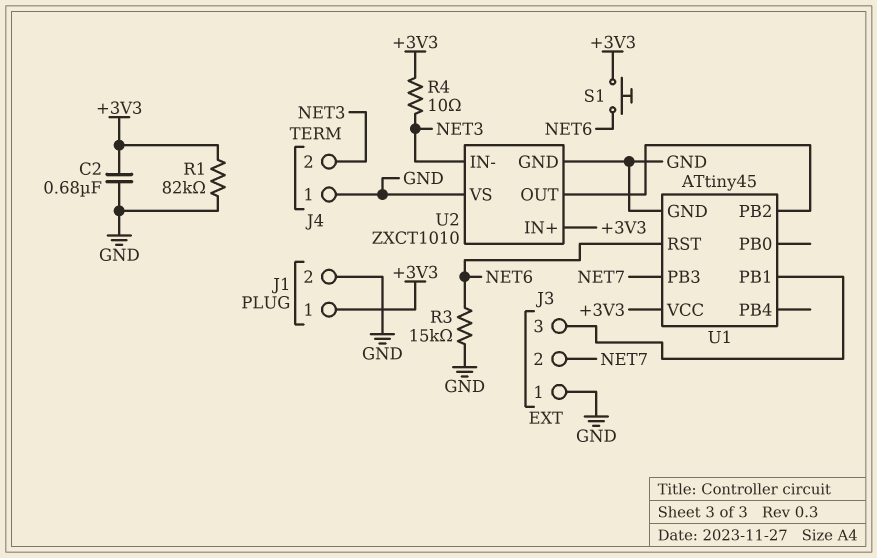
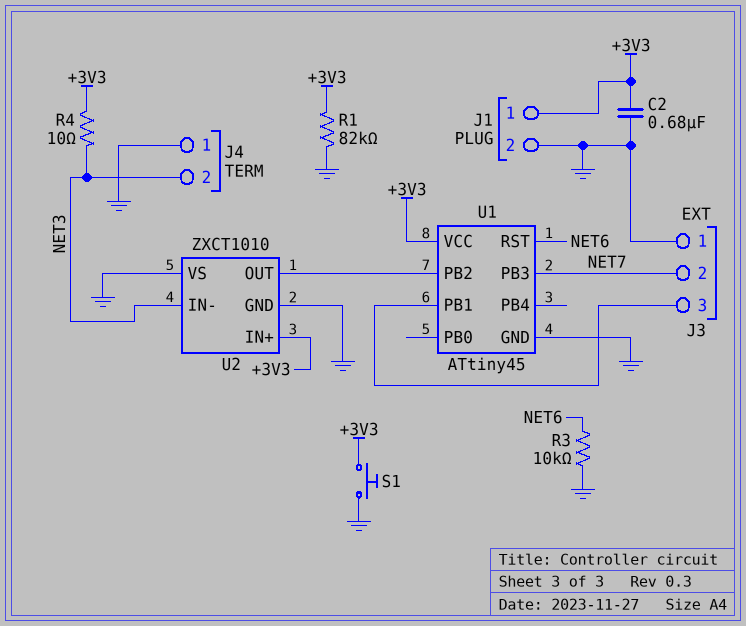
R3: 15k (GND, NET6) -> 10k (GND, NET6)
S1: button (+3V3, NET6) -> button (+3V3, GND)

